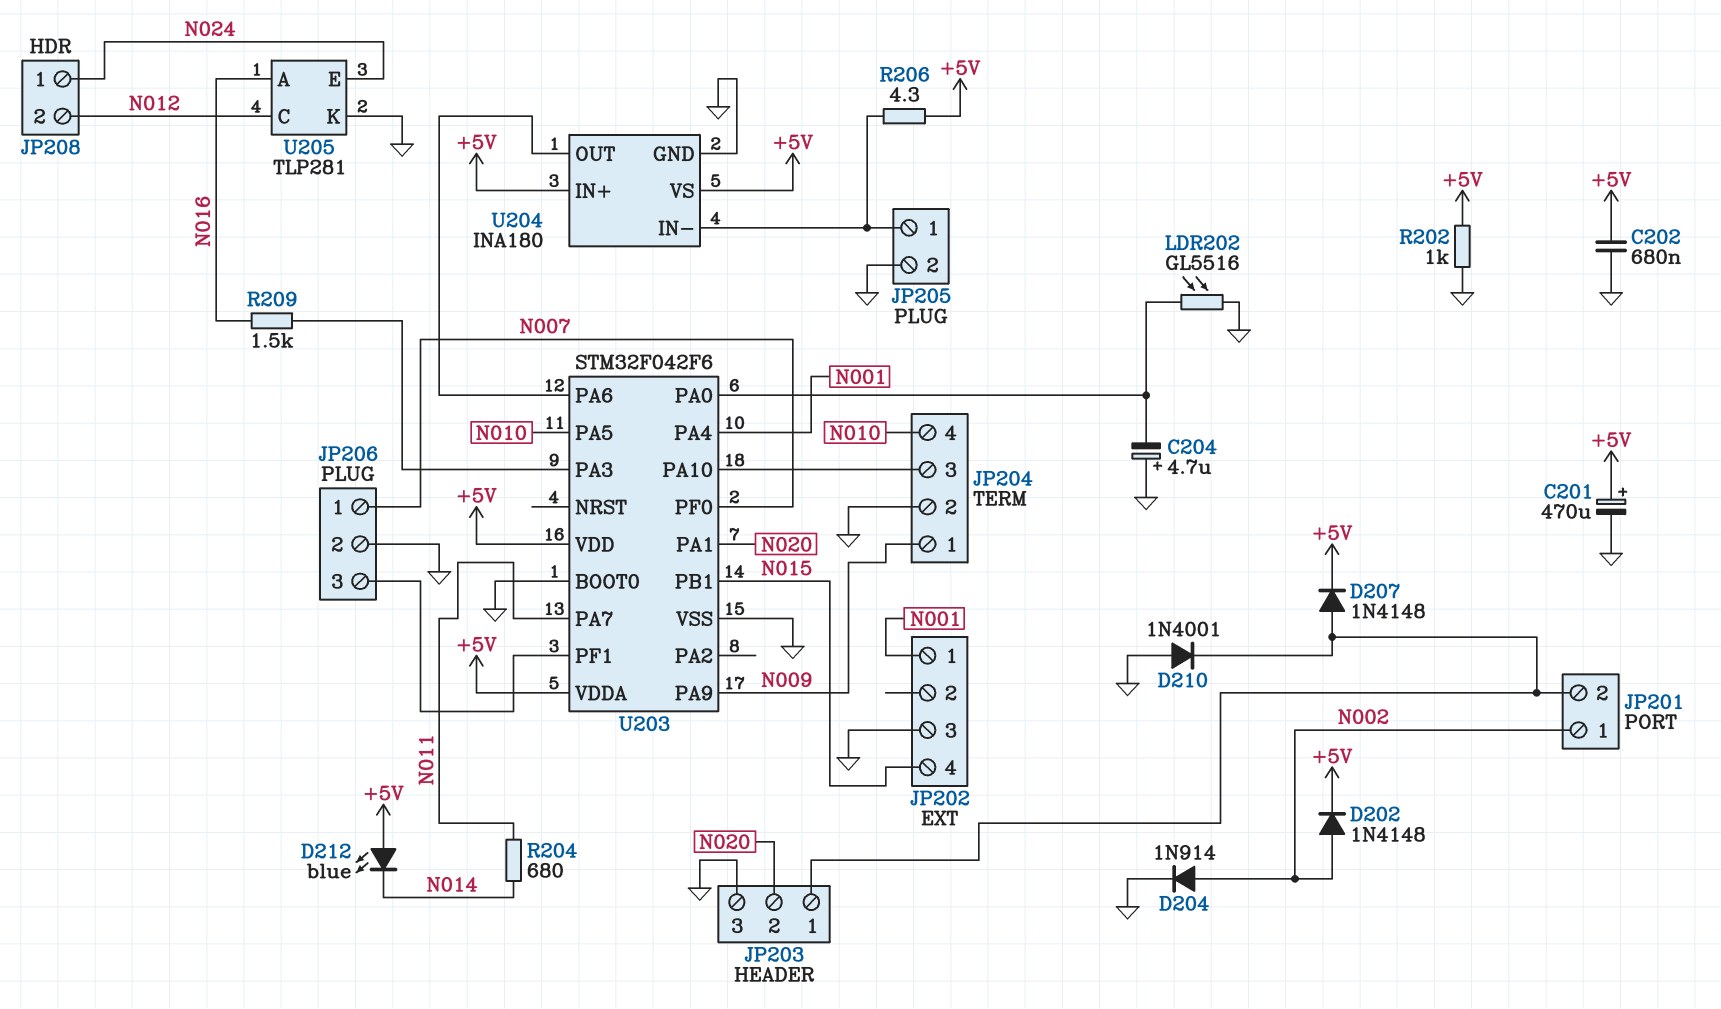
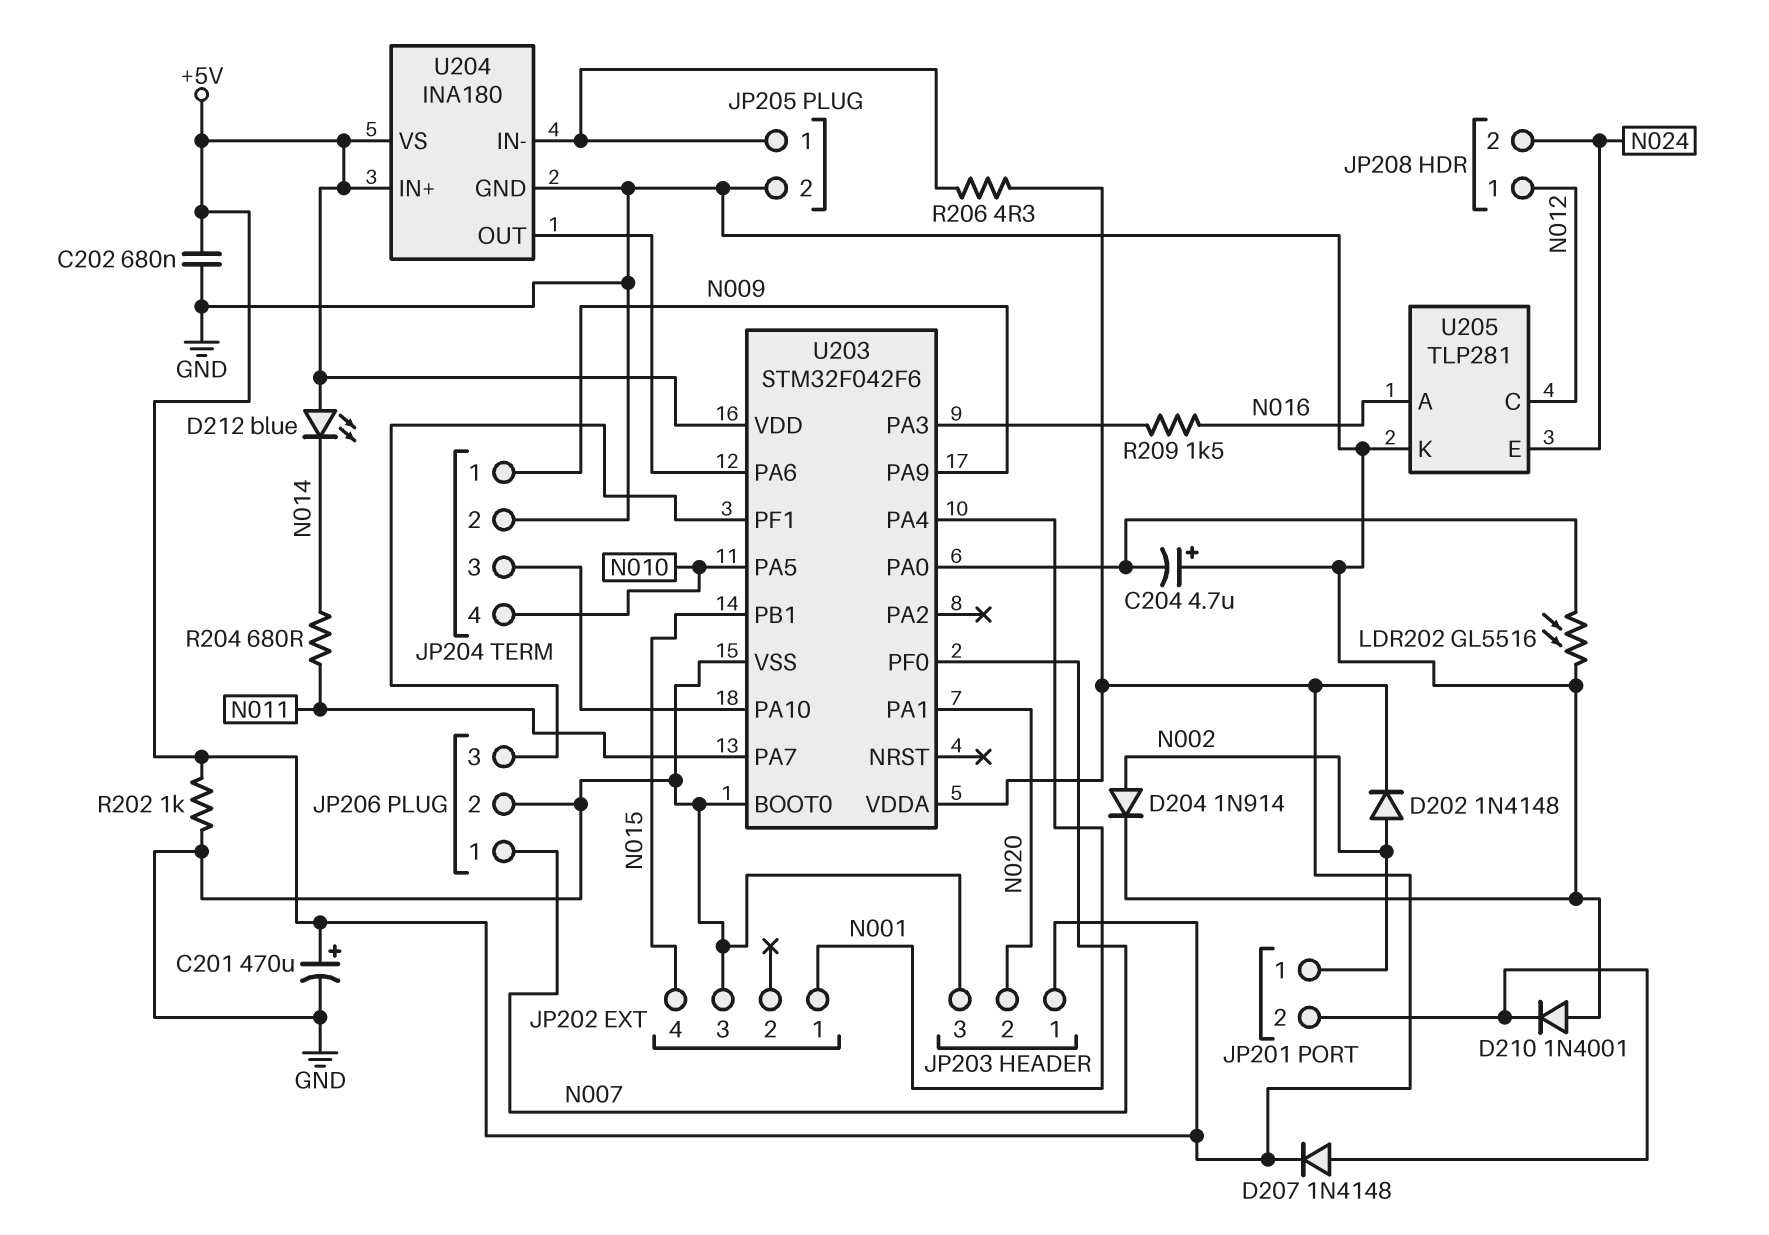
JP203 pin 1: JP201/2 -> +5V
JP208 pin 1: N024 -> N012
JP208 pin 2: N012 -> N024

